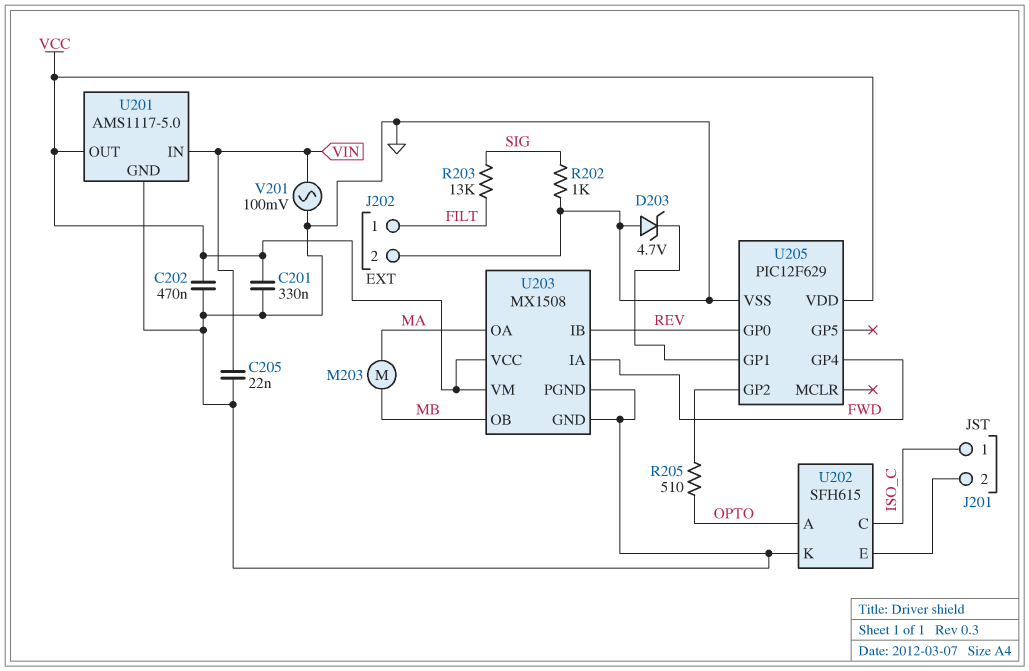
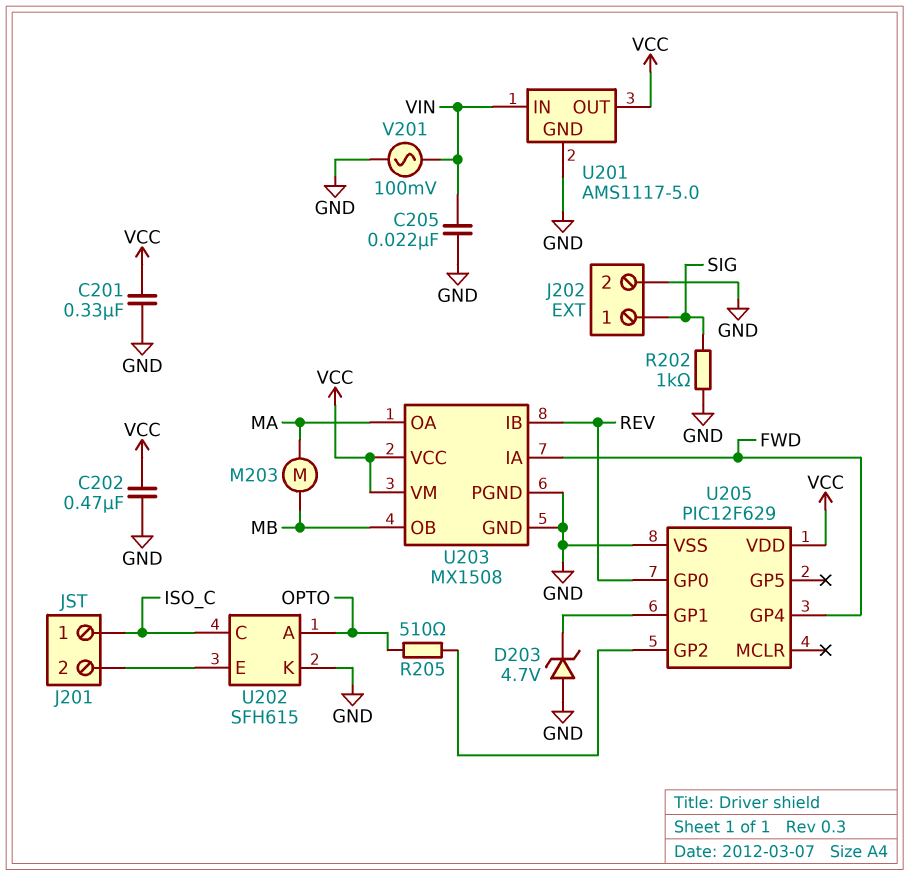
J202 pin 1: FILT -> SIG
R203: 13k (FILT, SIG) -> none

